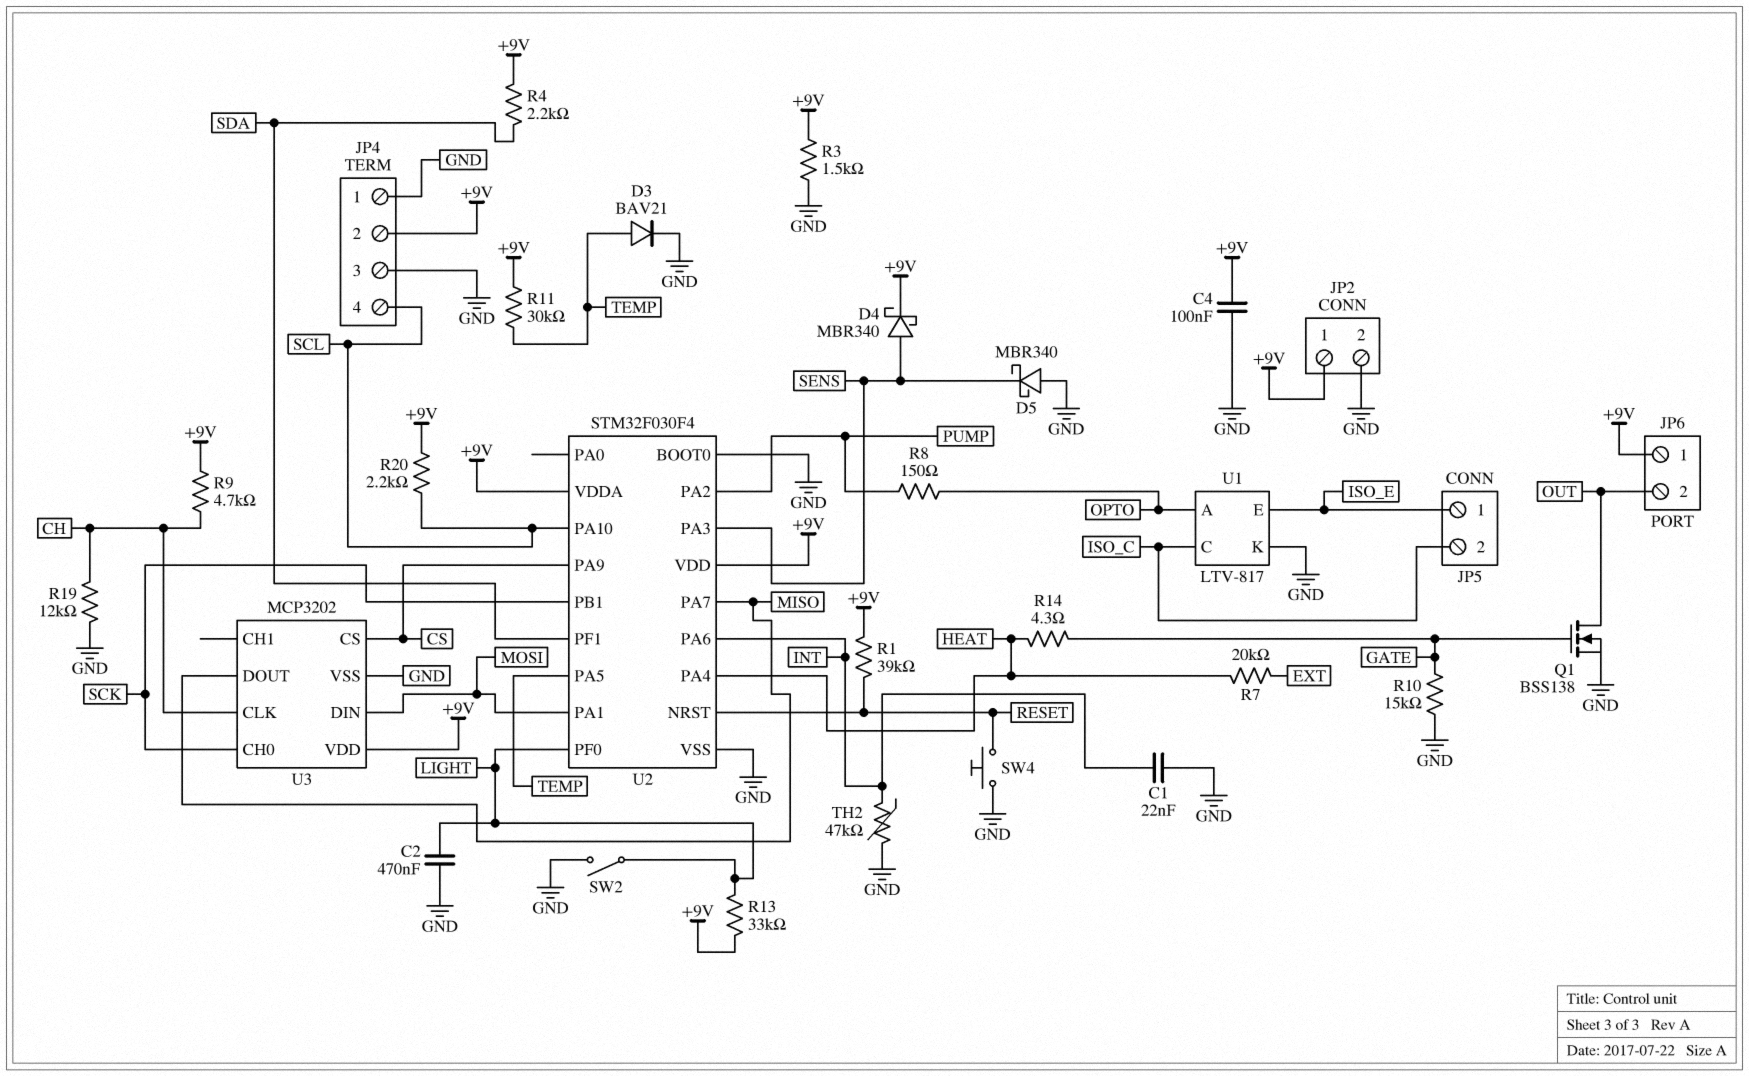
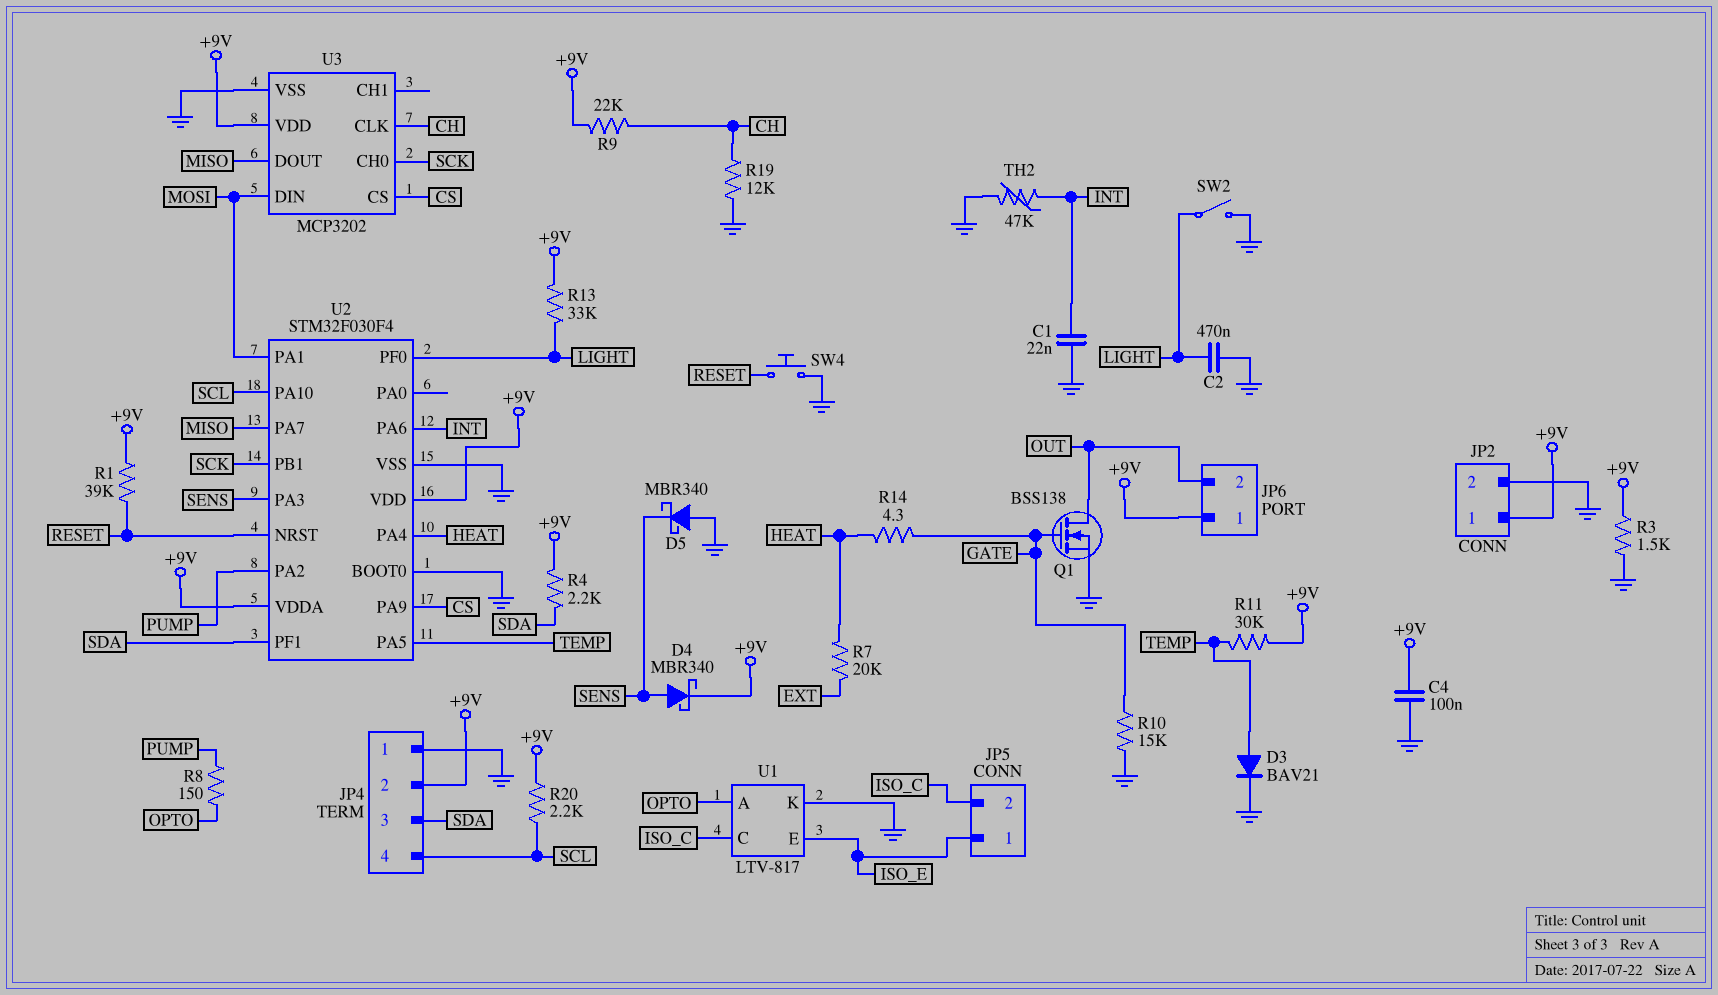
JP4 pin 3: GND -> SDA
R9: 4.7k (+9V, CH) -> 22k (+9V, CH)

